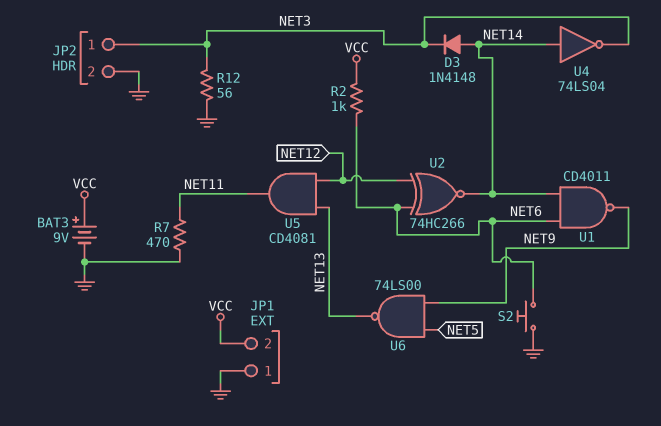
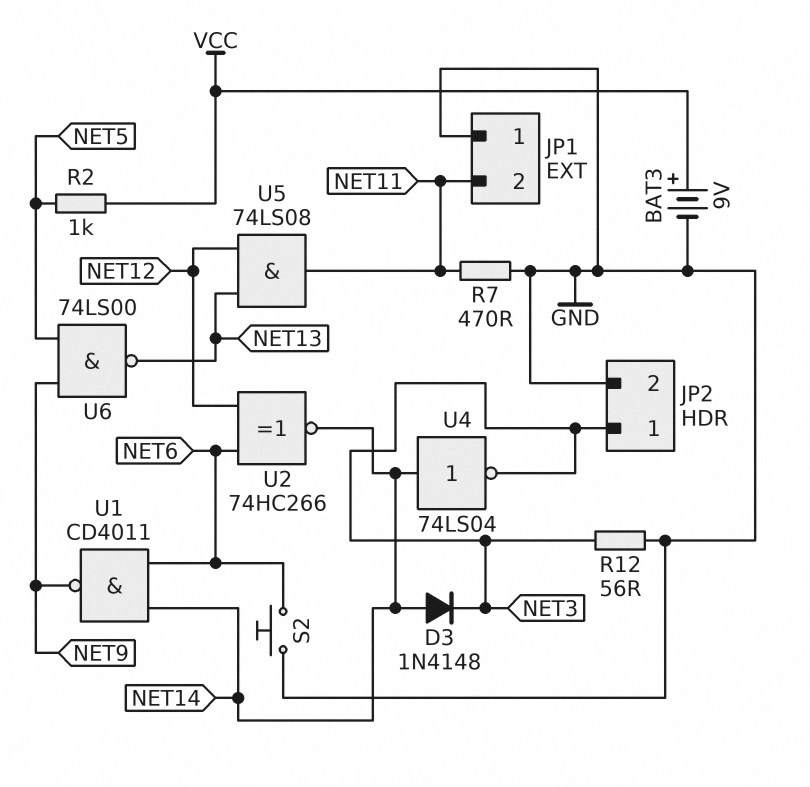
JP1 pin 2: VCC -> NET11
R2: 1k (NET6, VCC) -> 1k (NET5, VCC)
U5: AND CD4081 (in NET12, in NET13, out NET11) -> AND 74LS08 (in NET12, in NET13, out NET11)

